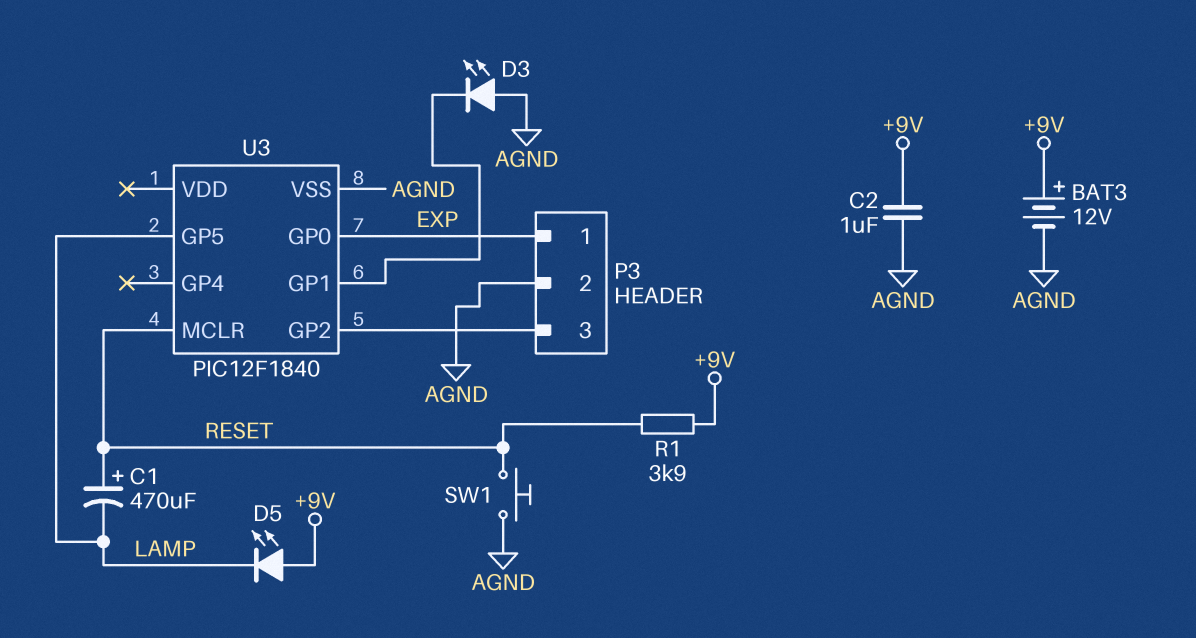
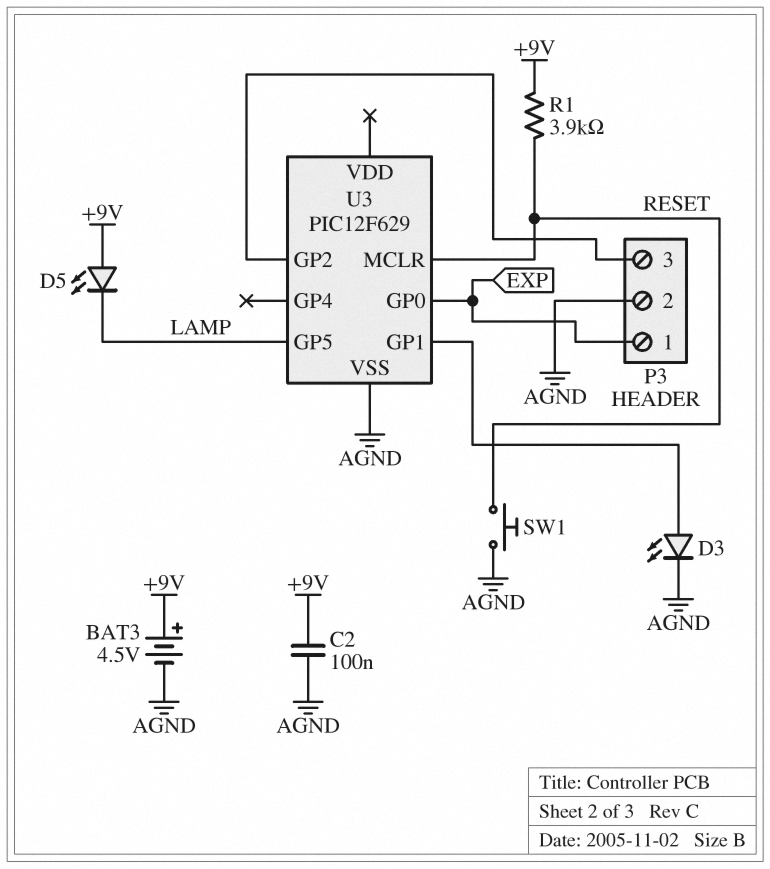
BAT3: 12V (plus +9V, minus AGND) -> 4.5V (plus +9V, minus AGND)
C1: 470uF (plus RESET, minus LAMP) -> none
C2: 1uF (+9V, AGND) -> 100nF (+9V, AGND)
D3: LED (A AGND, K U3/GP1) -> LED (A U3/GP1, K AGND)
U3: PIC12F1840 -> PIC12F629

